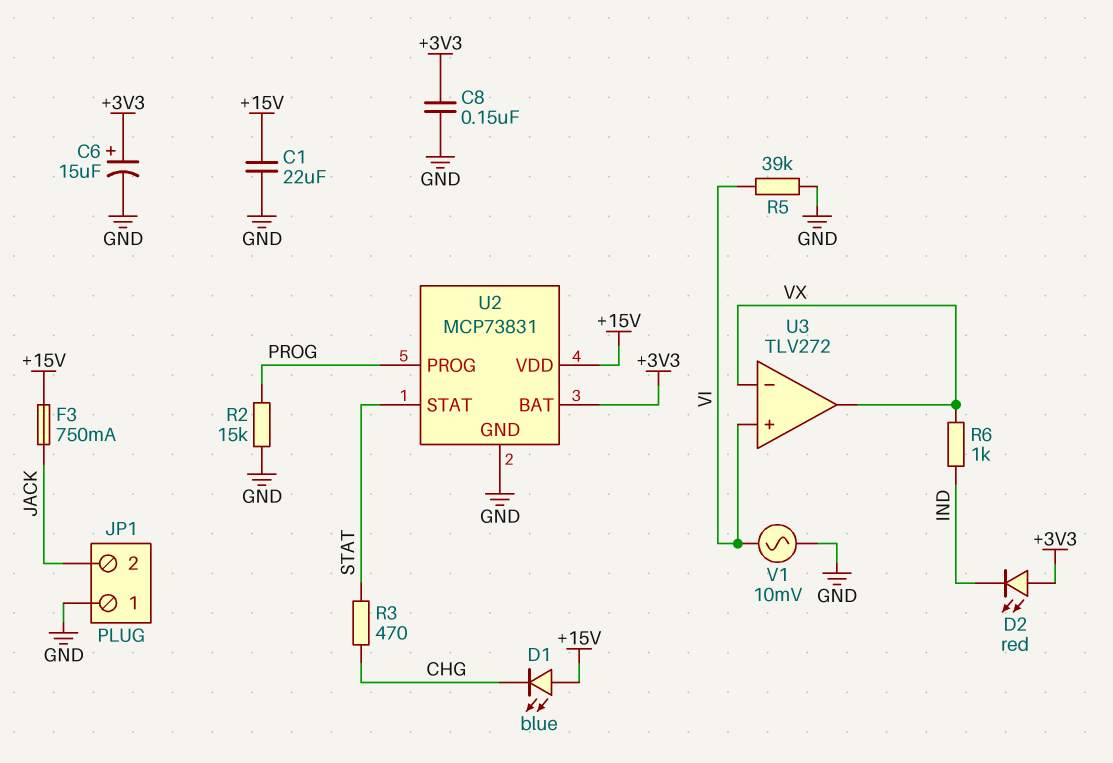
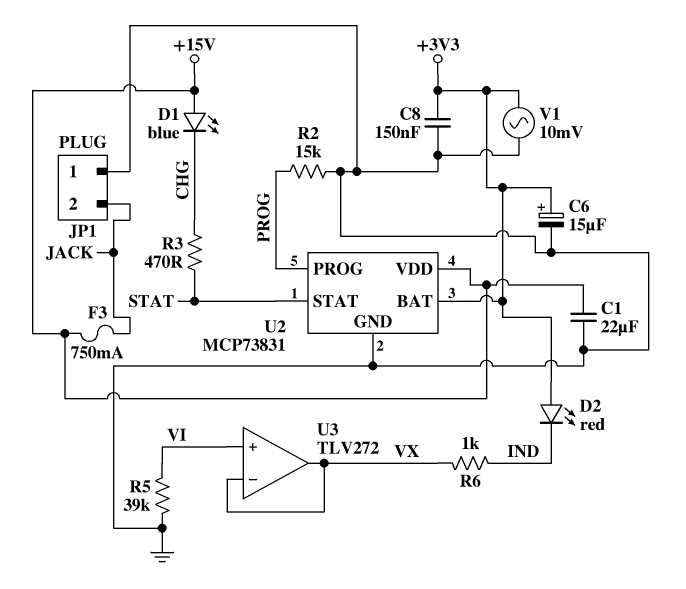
V1: AC 10mV (GND, VI) -> AC 10mV (+3V3, GND)

